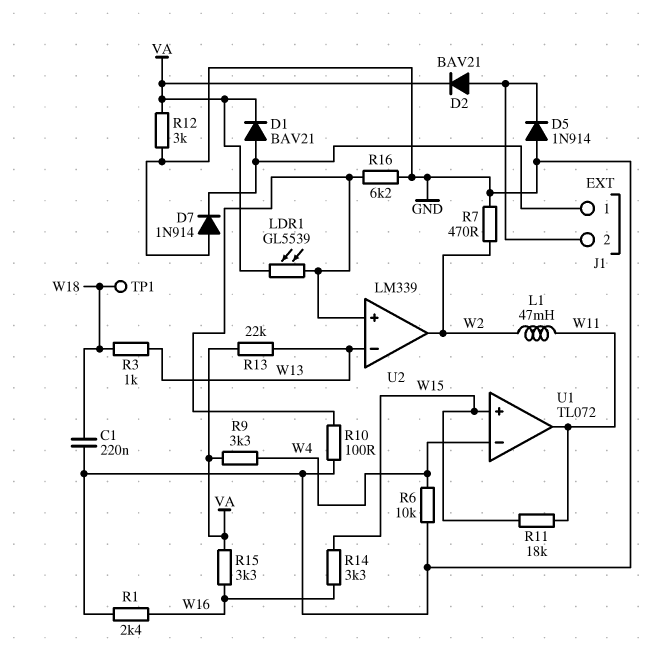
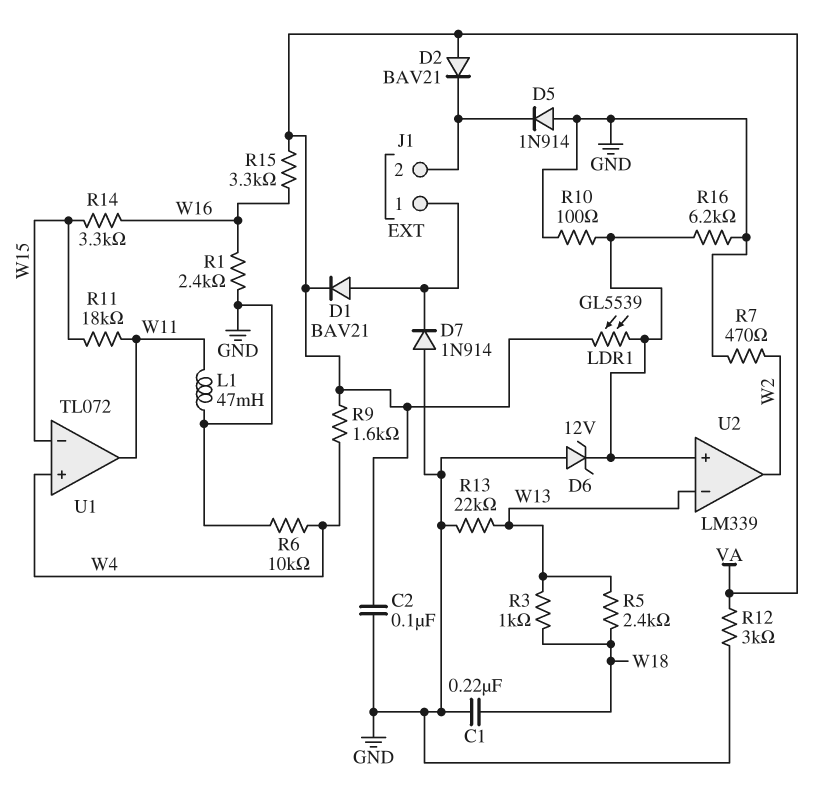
C2: none -> 100nF (GND, VA)
D2: diode BAV21 (A J1/2, K VA) -> diode BAV21 (A VA, K J1/2)
D6: none -> zener 12V (A GND, K U2/in+)
L1: 47mH (W2, W11) -> 47mH (GND, W11)
R5: none -> 2.4k (W13, W18)
R9: 3.3k (VA, W4) -> 1.6k (VA, W4)
R13: 22k (VA, W13) -> 22k (GND, W13)
TP1: test point (W18) -> none
U1 pin in+: W15 -> W4
U1 pin in-: W4 -> W15

